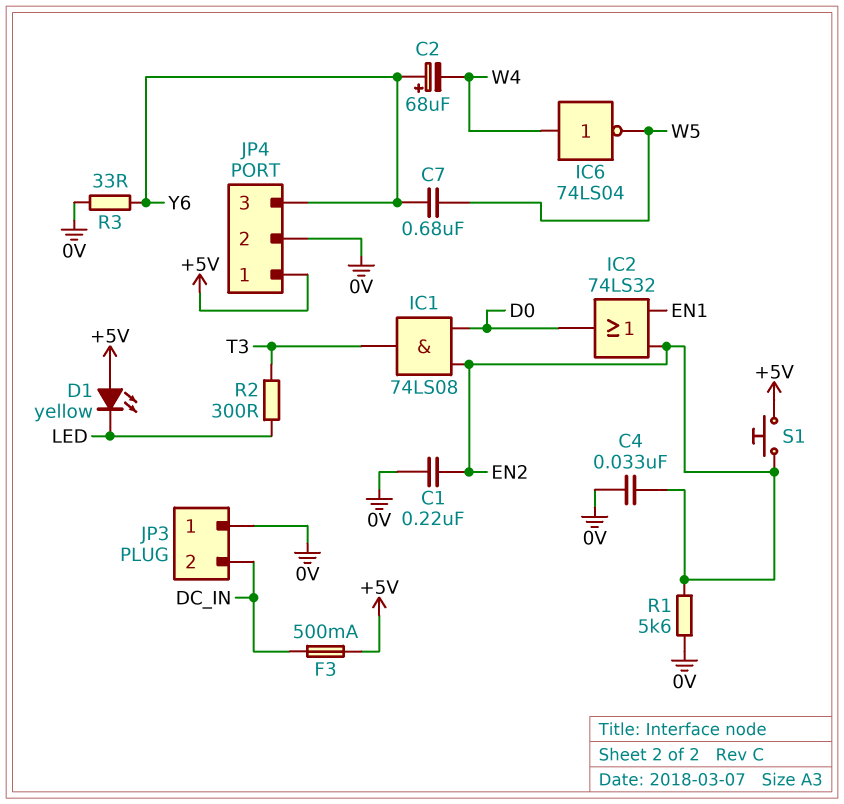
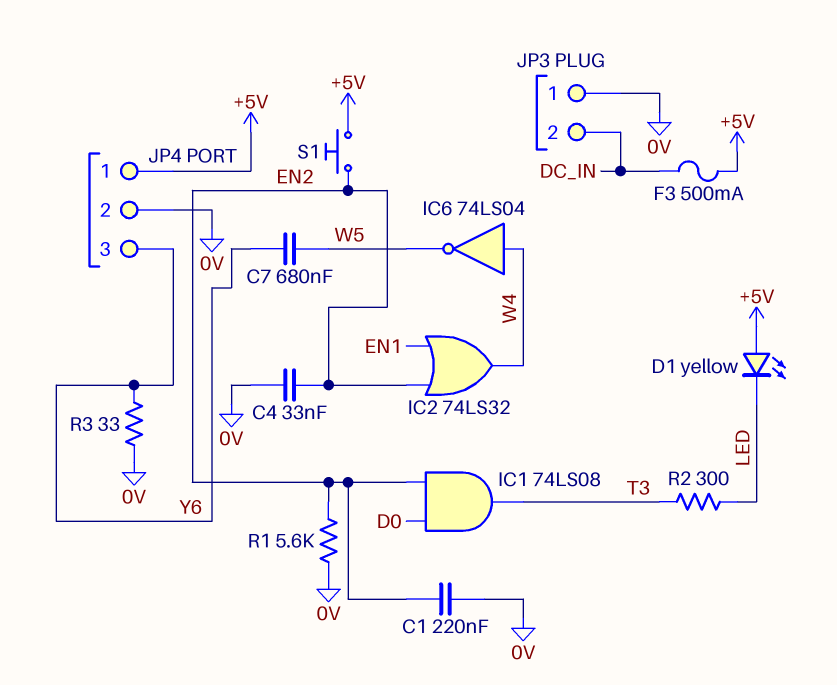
C2: 68uF (plus Y6, minus W4) -> none
IC2: OR 74LS32 (in EN1, in EN2, out D0) -> OR 74LS32 (in EN1, in EN2, out W4)

